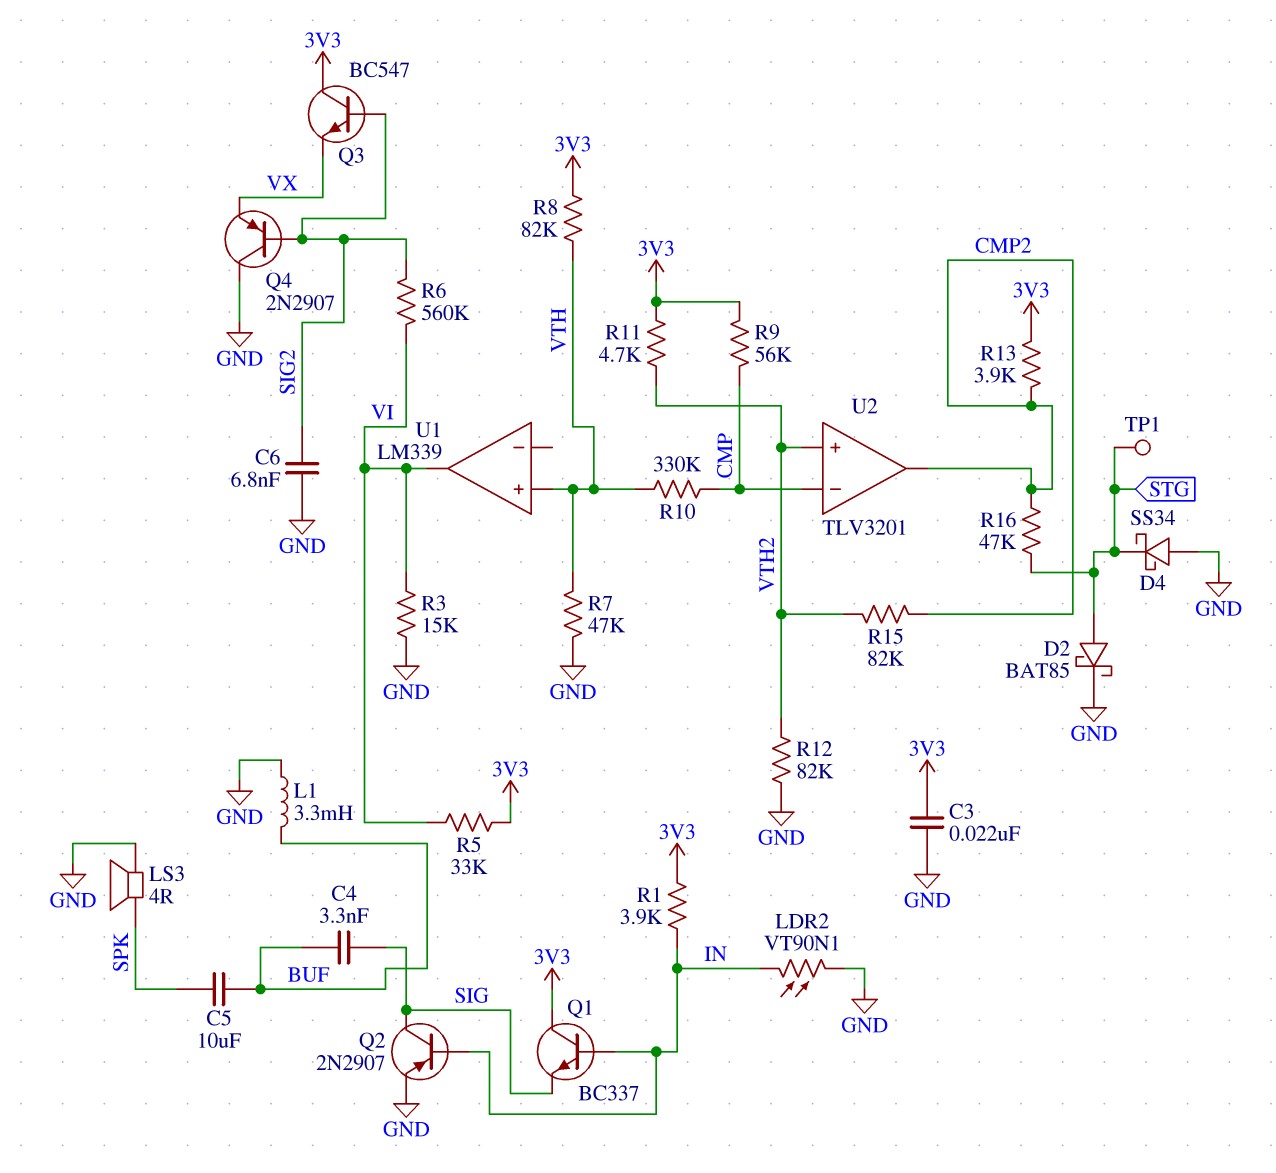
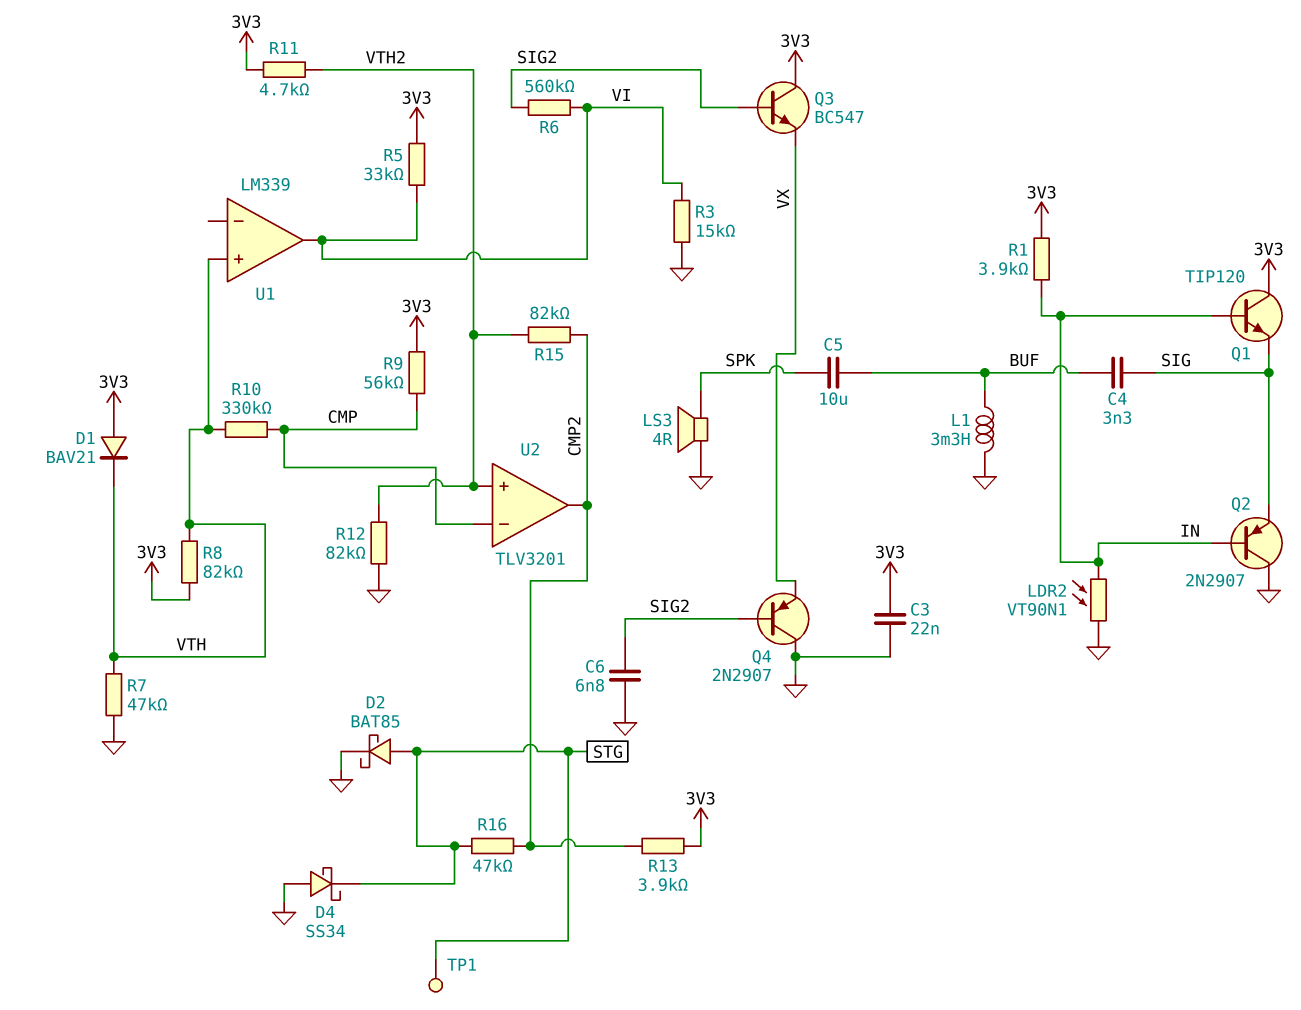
D1: none -> diode BAV21 (A 3V3, K VTH)
Q1: NPN BC337 (B IN, C 3V3, E SIG) -> NPN TIP120 (B IN, C 3V3, E SIG)
Q2: PNP 2N2907 (B IN, C SIG, E GND) -> PNP 2N2907 (B IN, C GND, E SIG)

